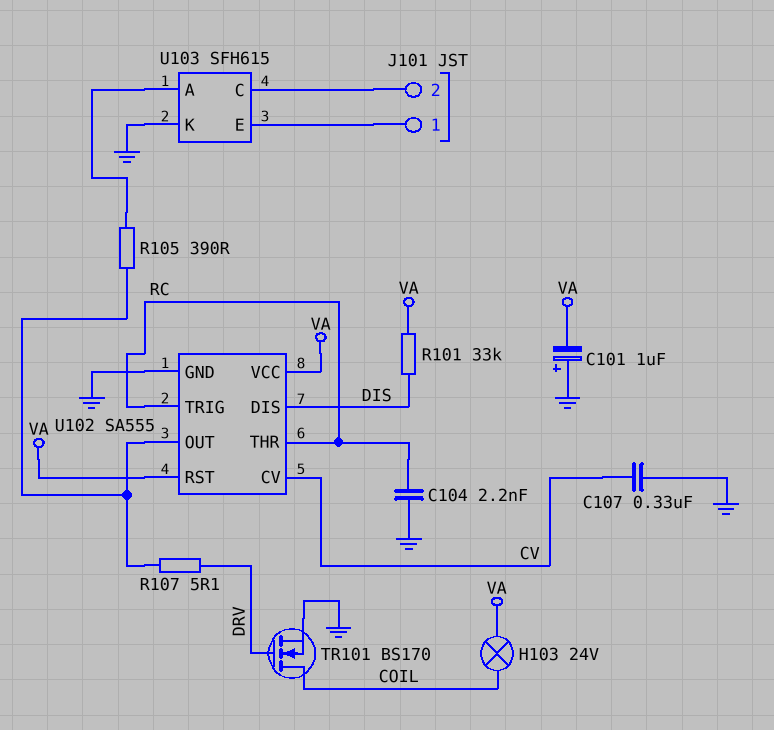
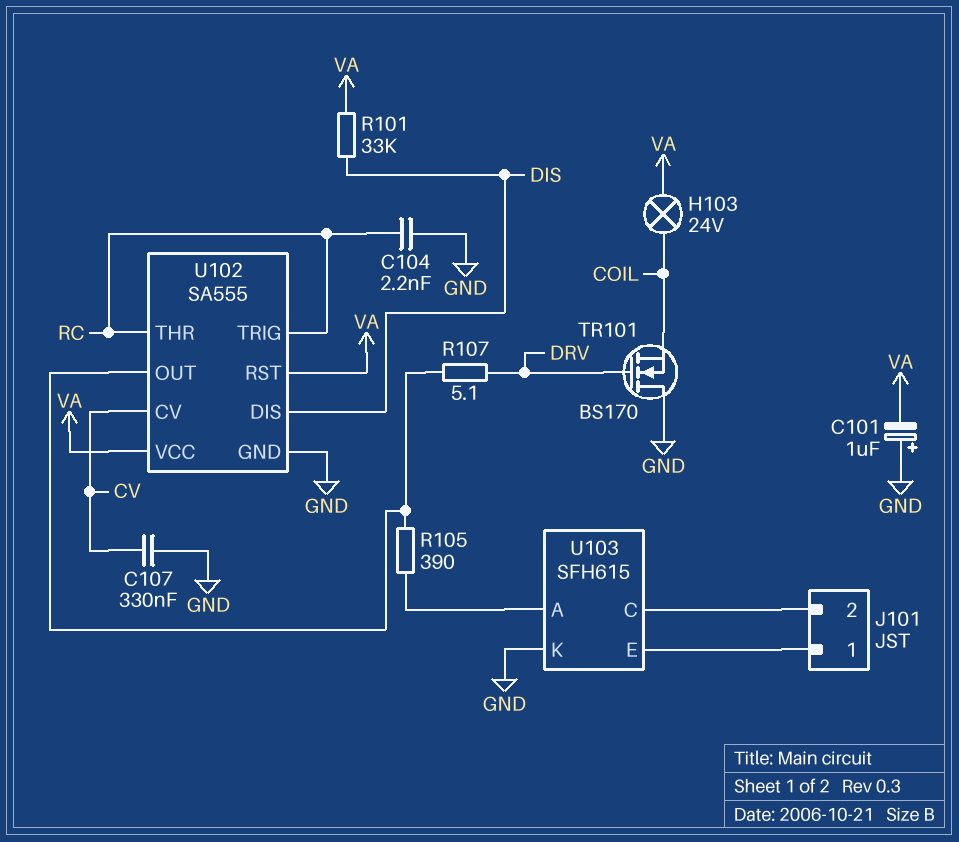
TR101: NMOS BS170 (G DRV, D COIL, S GND) -> NMOS BS170 (G DRV, D GND, S COIL)

